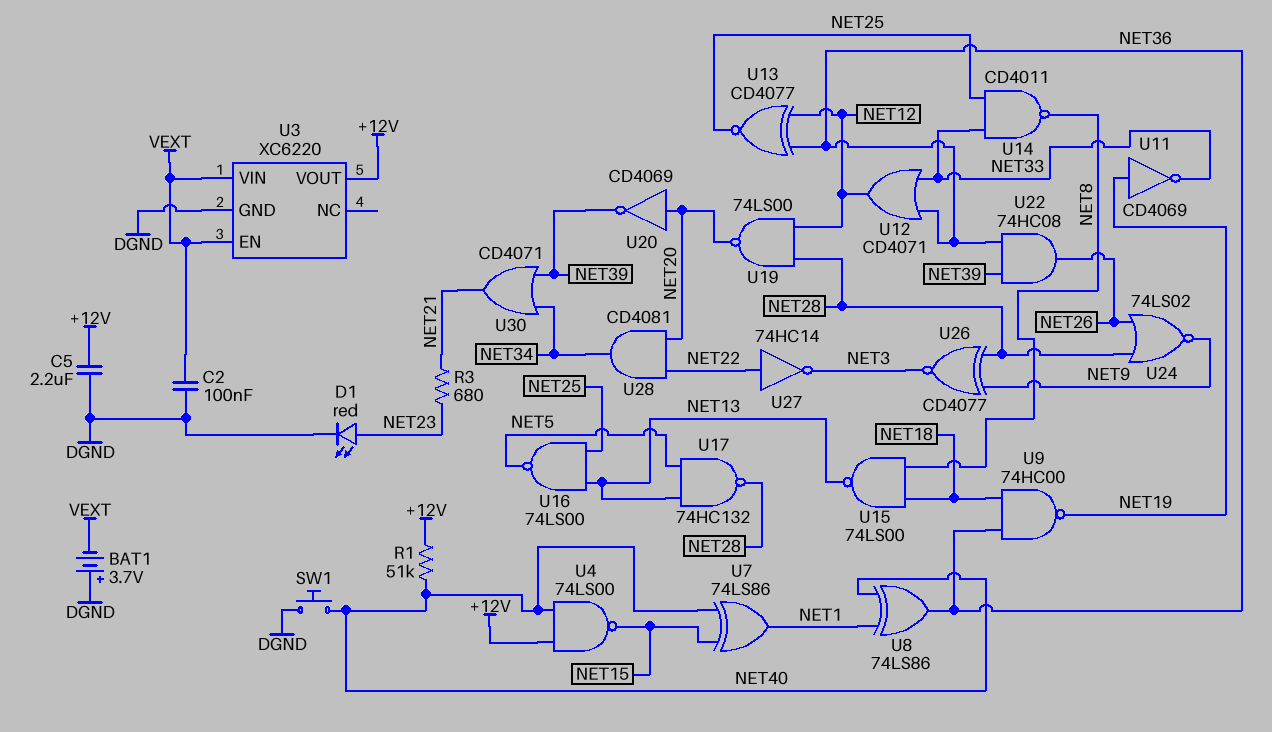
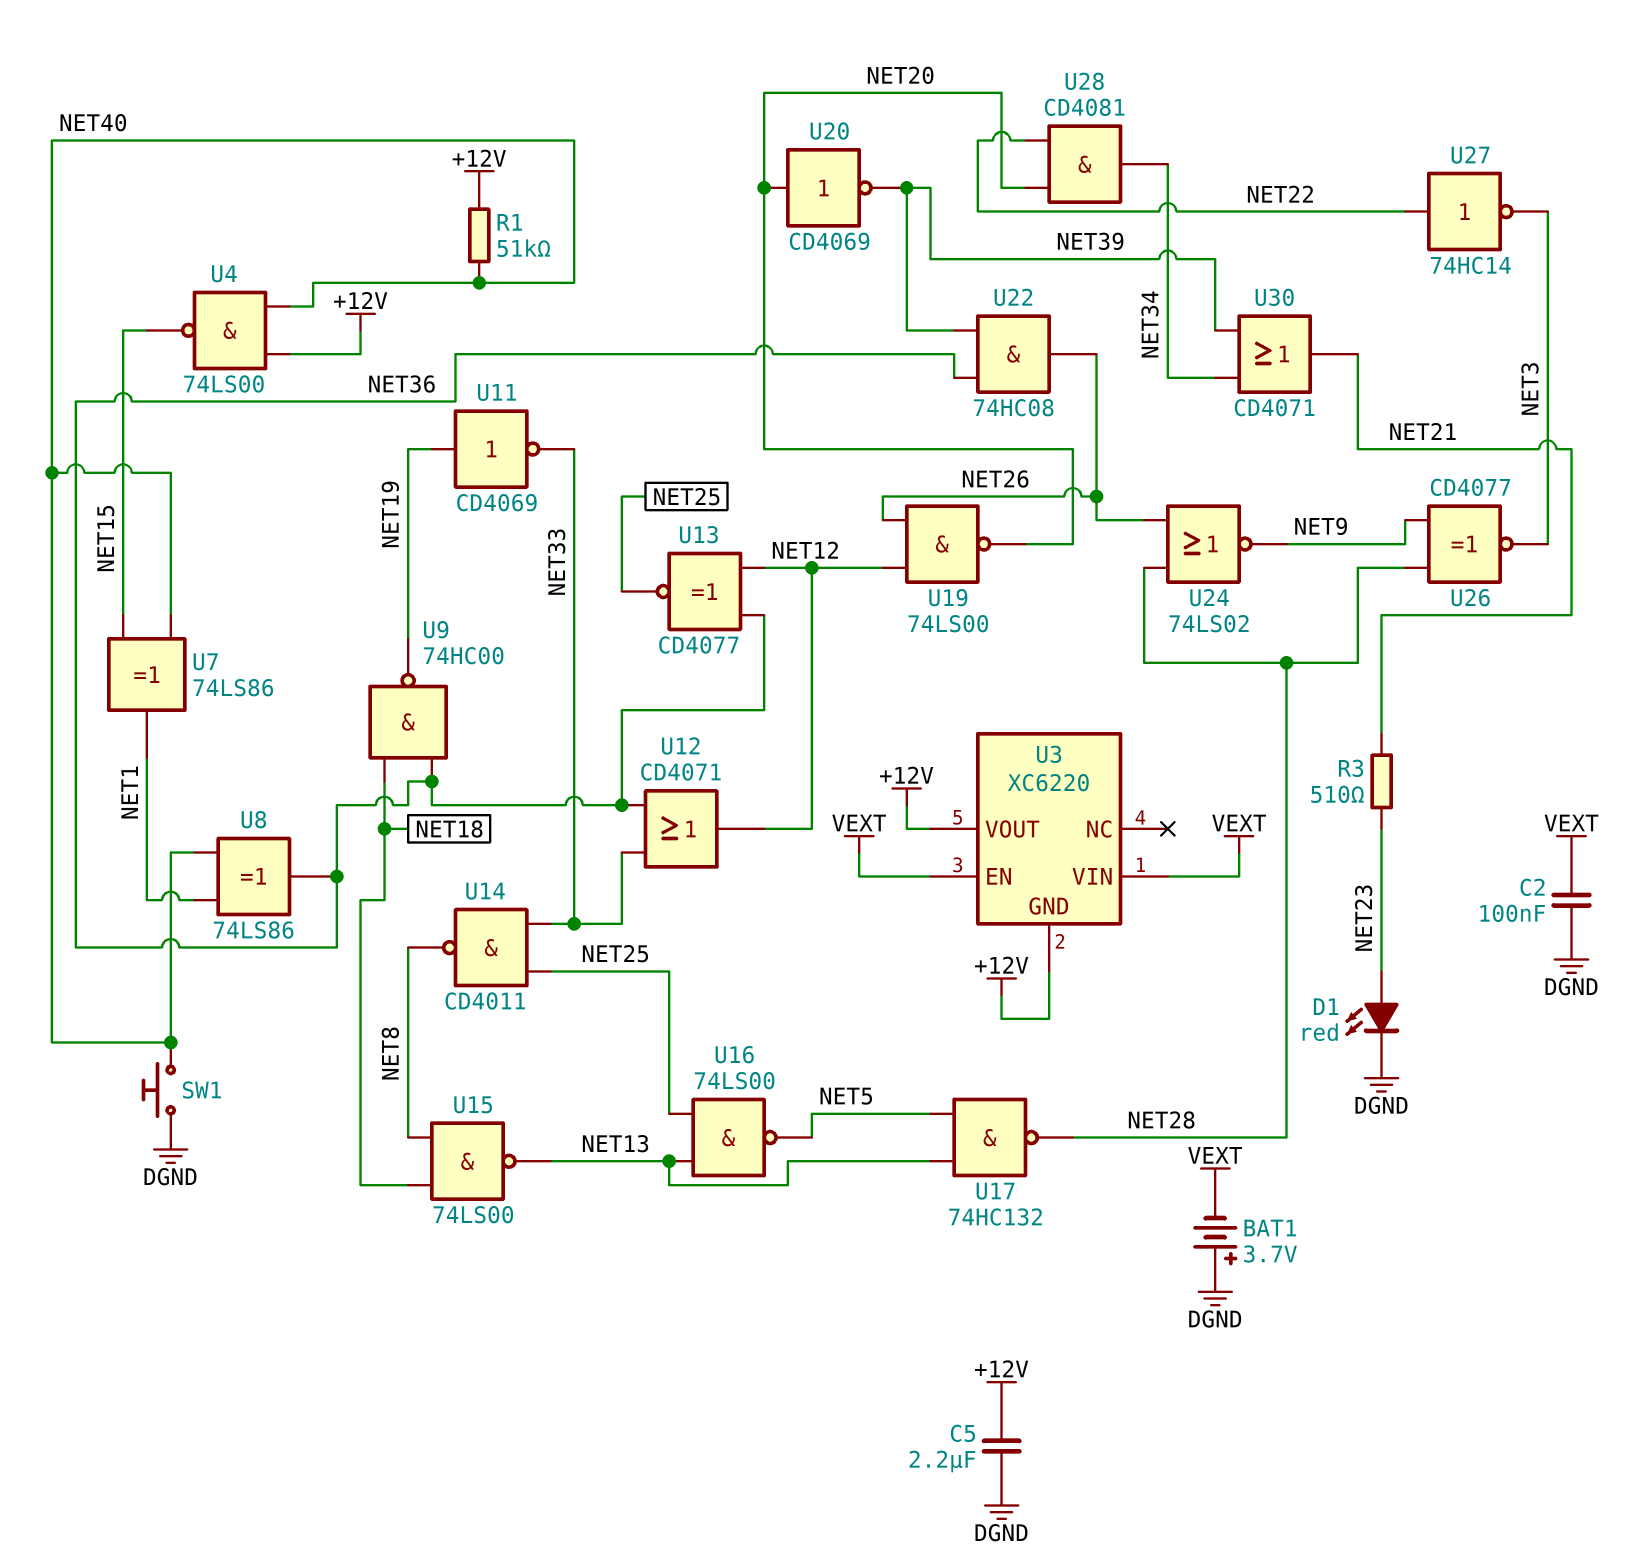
R3: 680 (NET21, NET23) -> 510 (NET21, NET23)
U3 pin GND: DGND -> +12V
U19: NAND 74LS00 (in NET12, in NET28, out NET20) -> NAND 74LS00 (in NET12, in NET26, out NET20)

